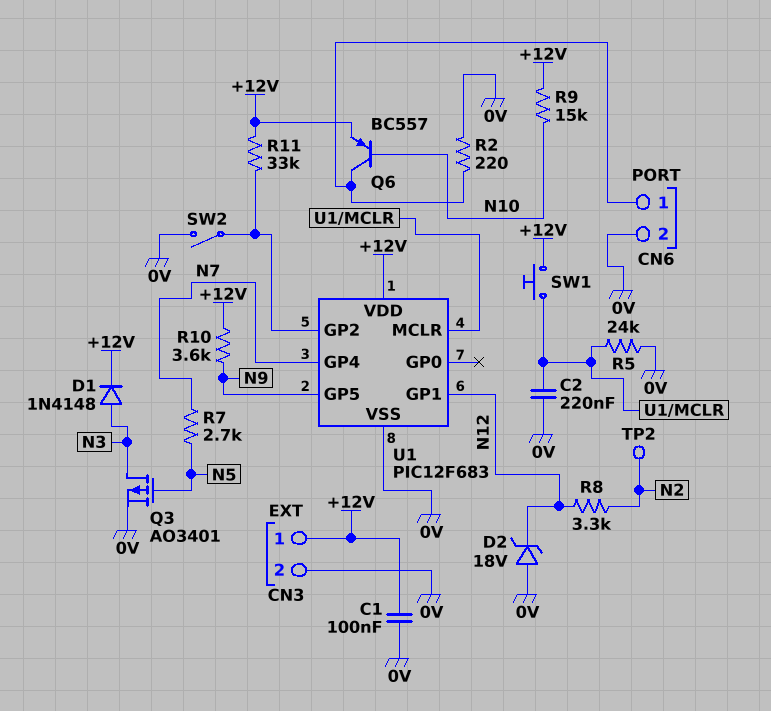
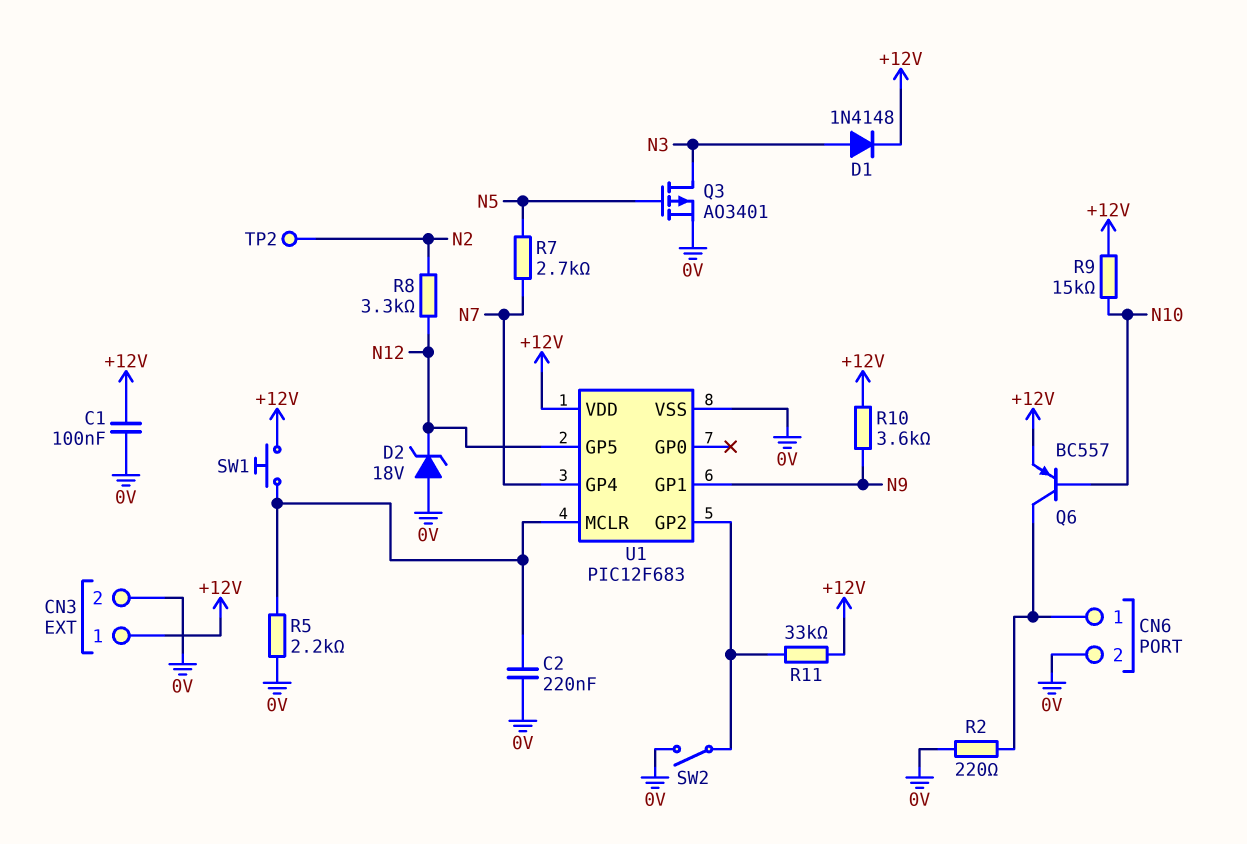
R5: 24k (0V, U1/MCLR) -> 2.2k (0V, U1/MCLR)
U1 pin GP1: N12 -> N9
U1 pin GP5: N9 -> N12

